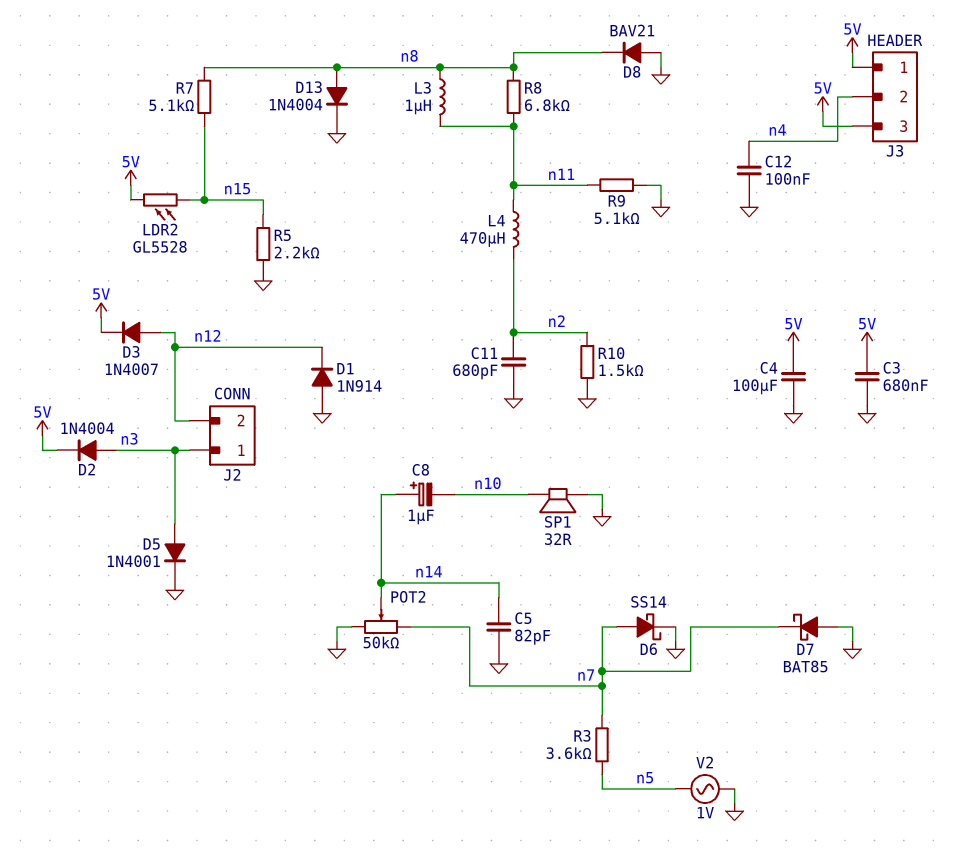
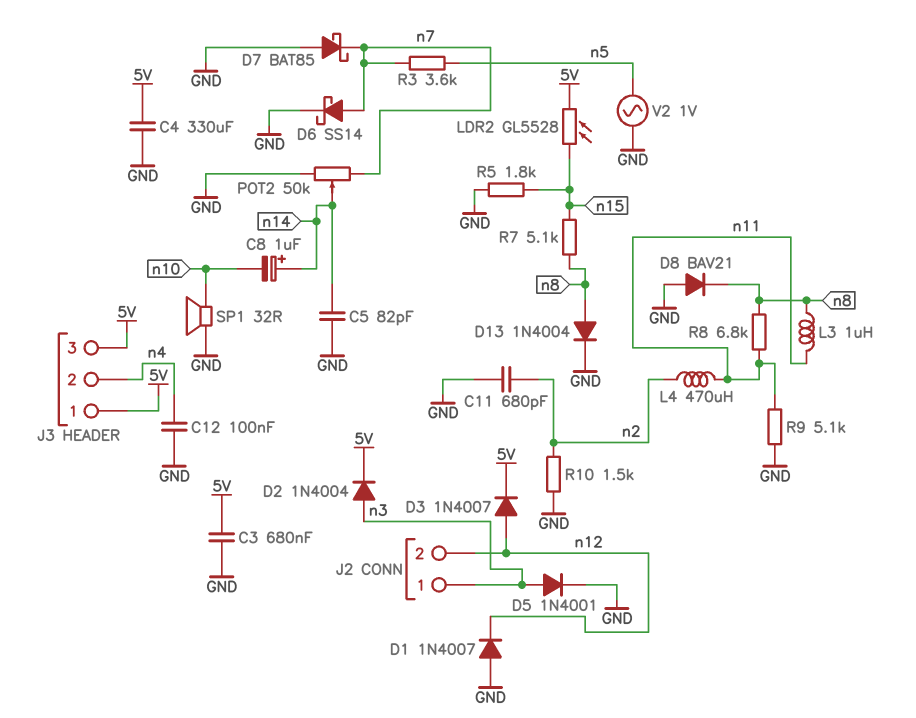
C4: 100uF (5V, GND) -> 330uF (5V, GND)
D1: diode 1N914 (A GND, K n12) -> diode 1N4007 (A GND, K n12)
R5: 2.2k (GND, n15) -> 1.8k (GND, n15)

